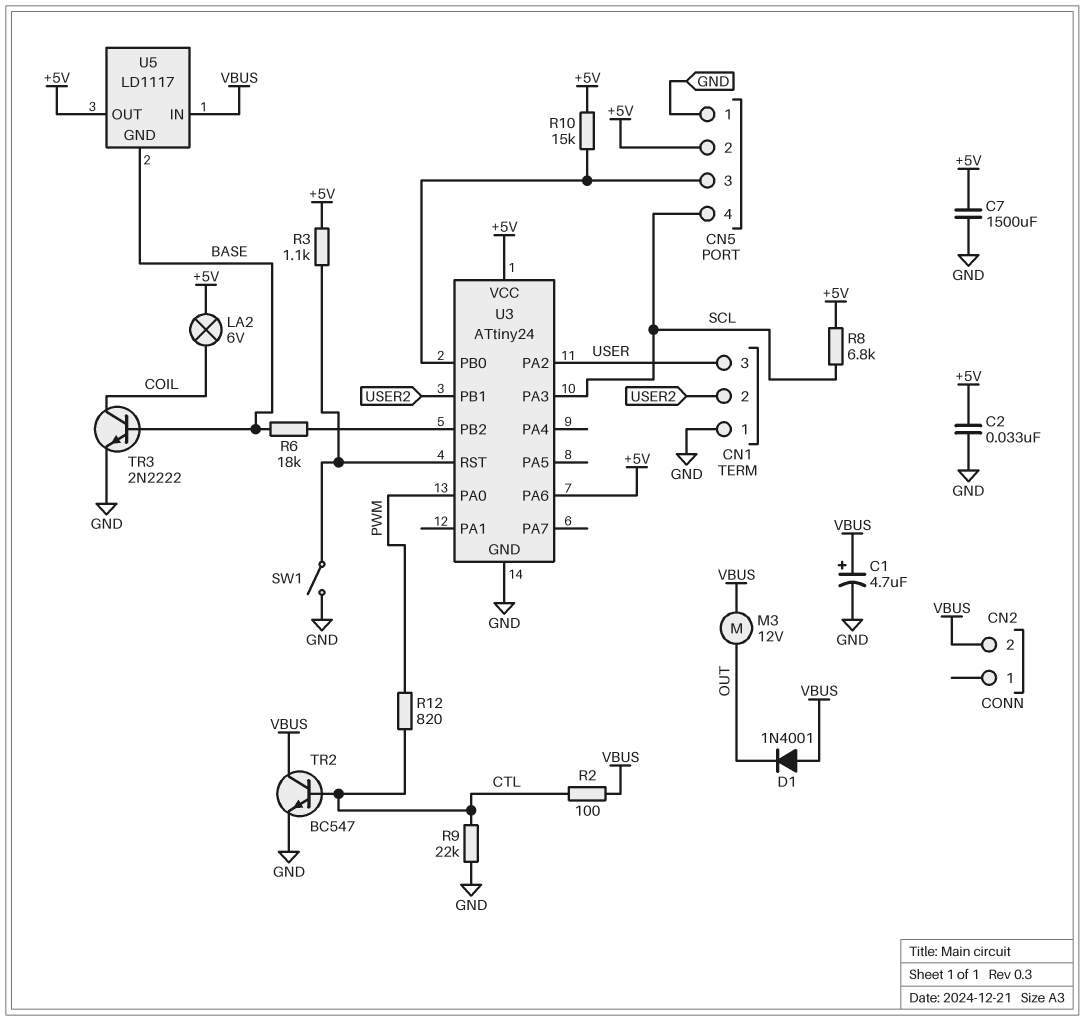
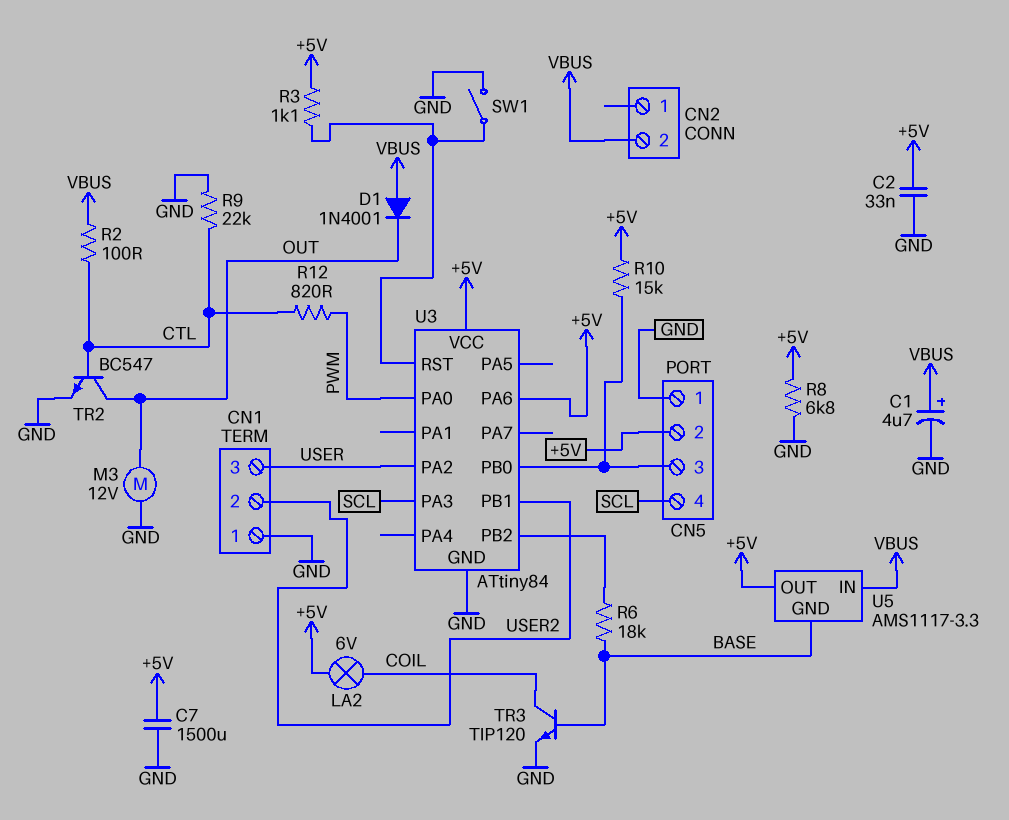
M3: motor 12V (OUT, VBUS) -> motor 12V (GND, OUT)
R8: 6.8k (+5V, SCL) -> 6.8k (+5V, GND)
TR2: NPN BC547 (B CTL, C VBUS, E GND) -> NPN BC547 (B CTL, C OUT, E GND)
TR3: NPN 2N2222 (B BASE, C COIL, E GND) -> NPN TIP120 (B BASE, C COIL, E GND)
U3: ATtiny24 -> ATtiny84
U5: LD1117 -> AMS1117-3.3

